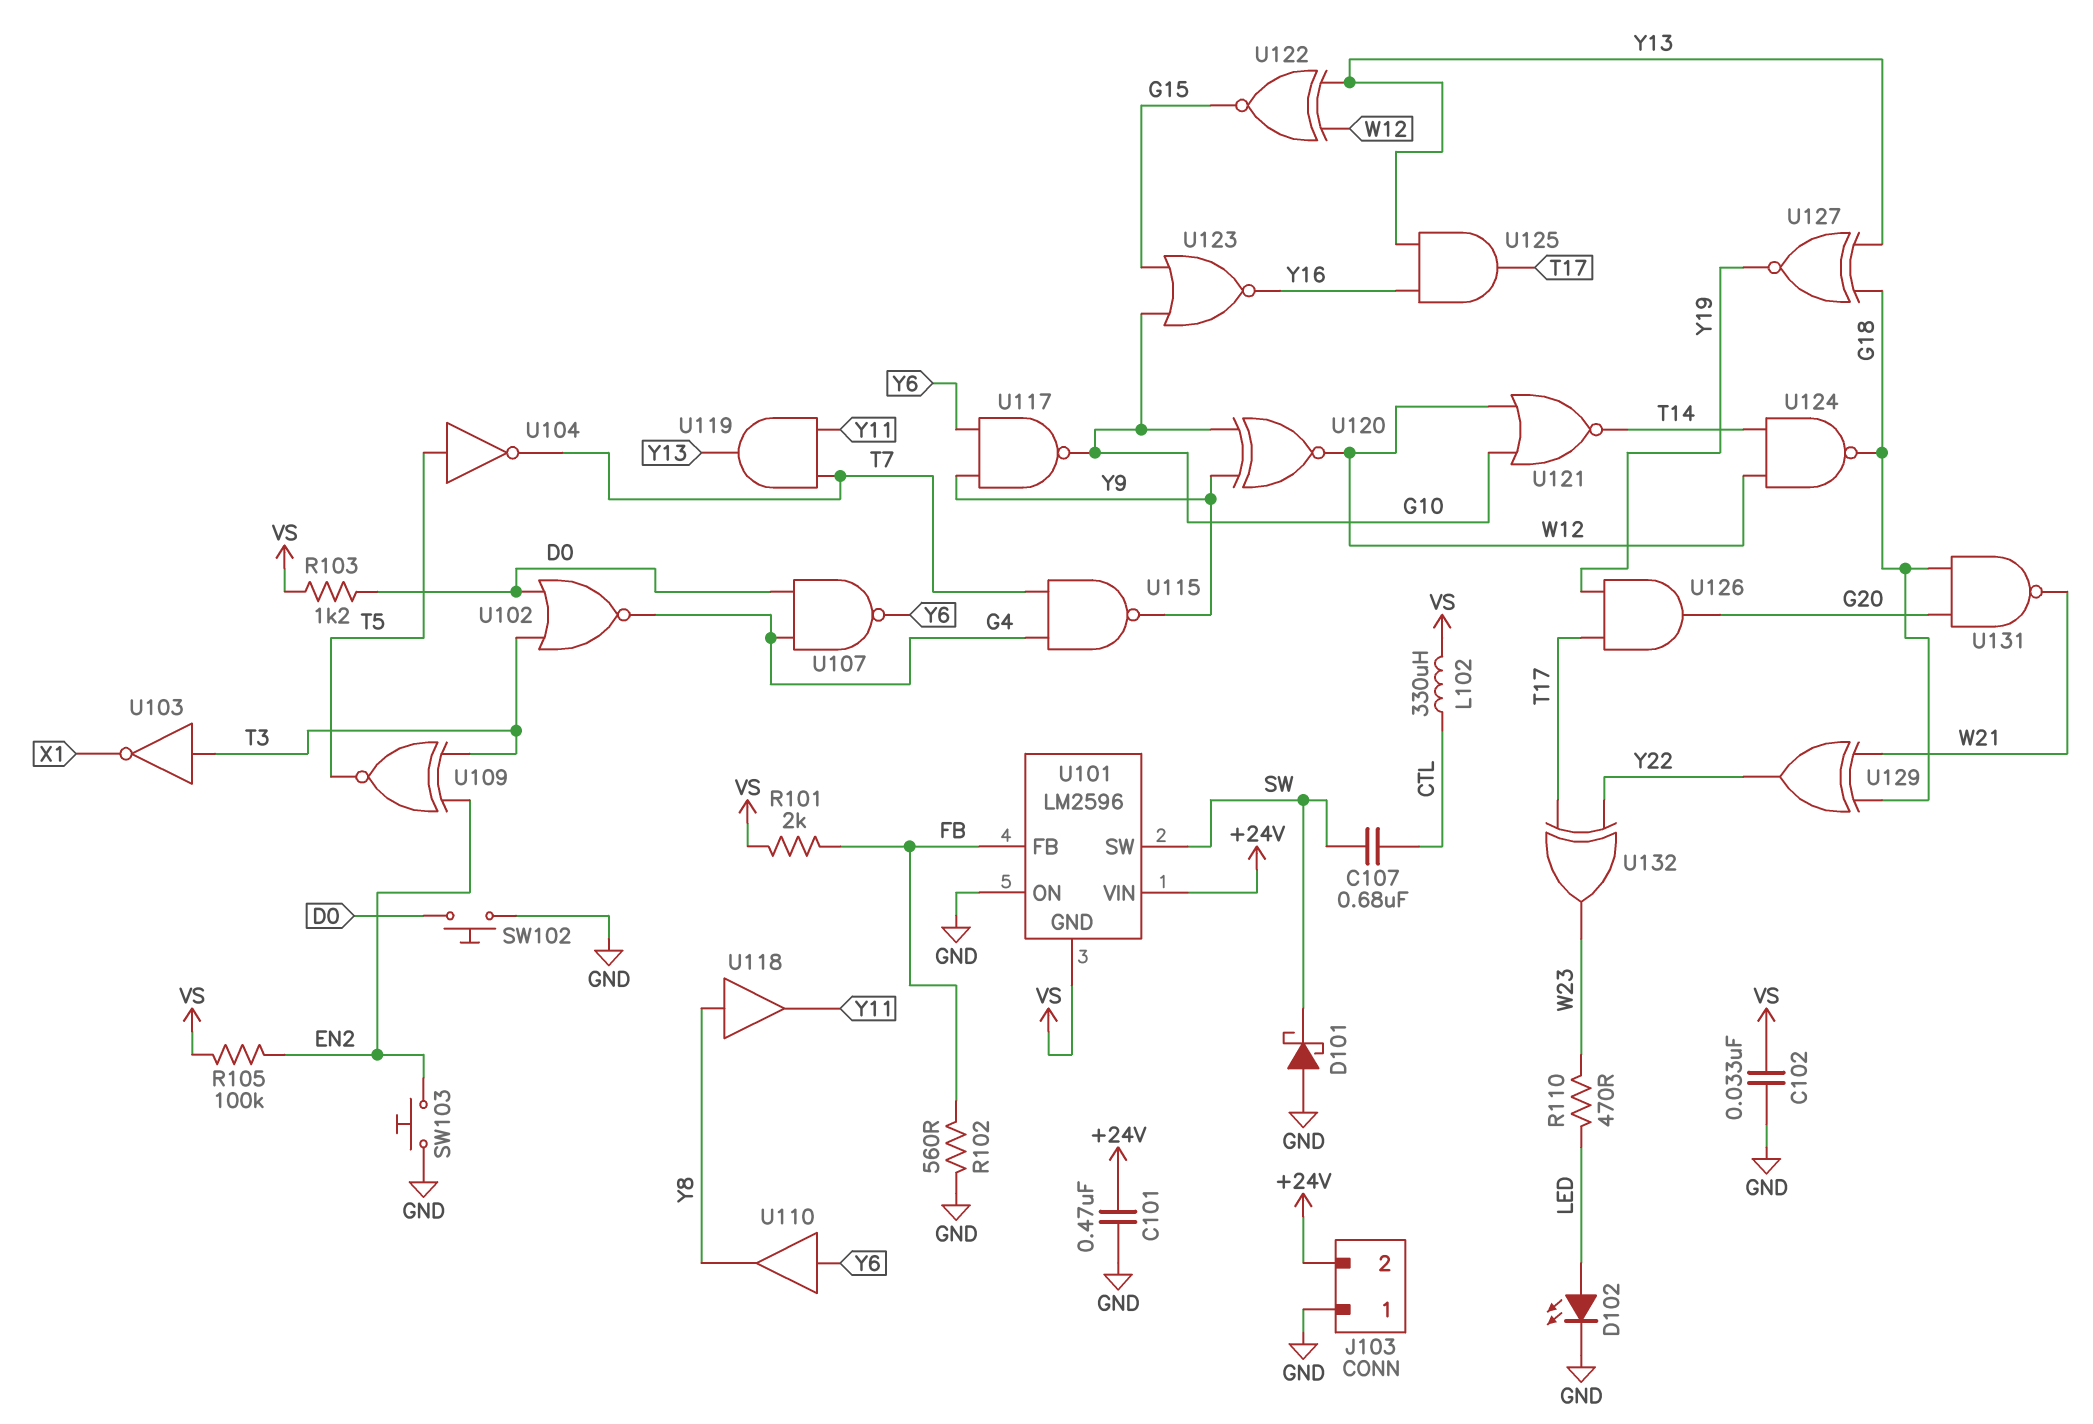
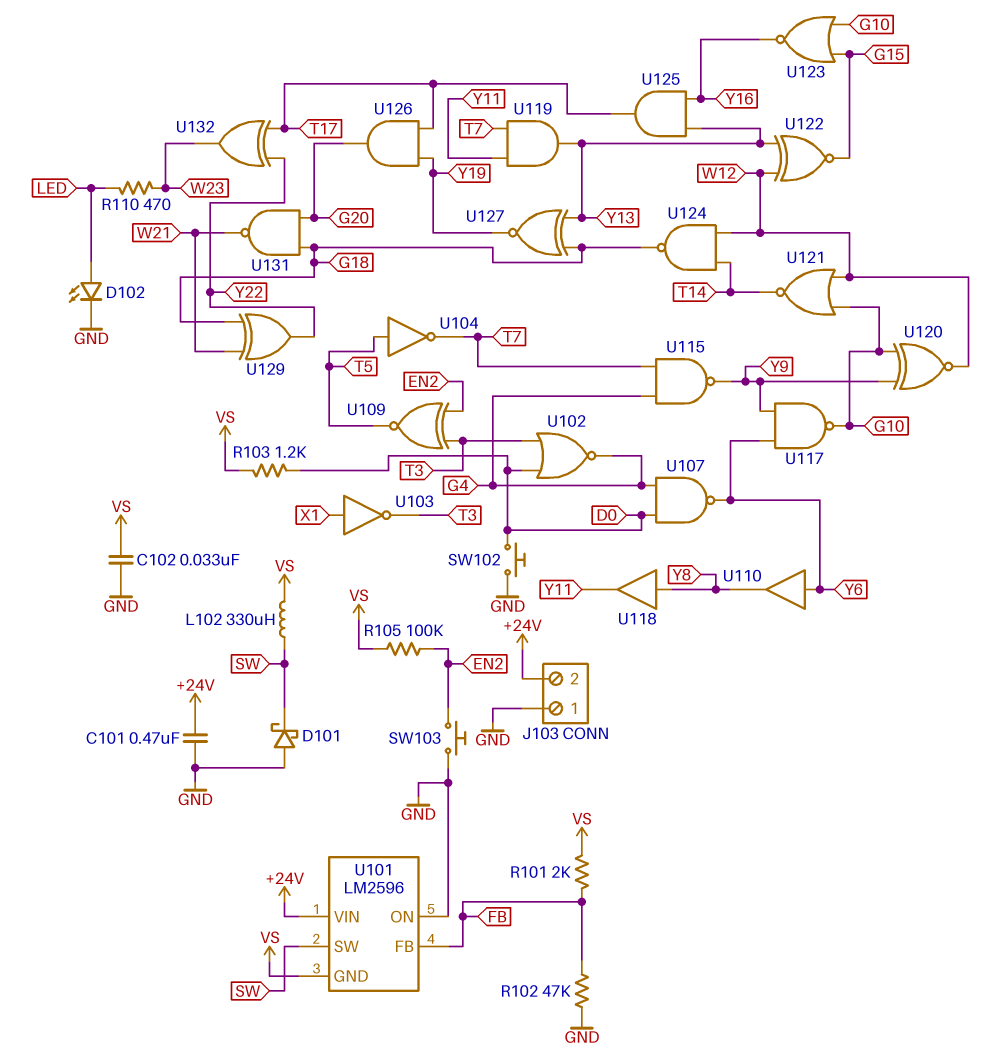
C107: 680nF (CTL, SW) -> none
L102: 330uH (CTL, VS) -> 330uH (SW, VS)
R102: 560 (FB, GND) -> 47k (FB, GND)
U103: NOT (in T3, out X1) -> NOT (in X1, out T3)

